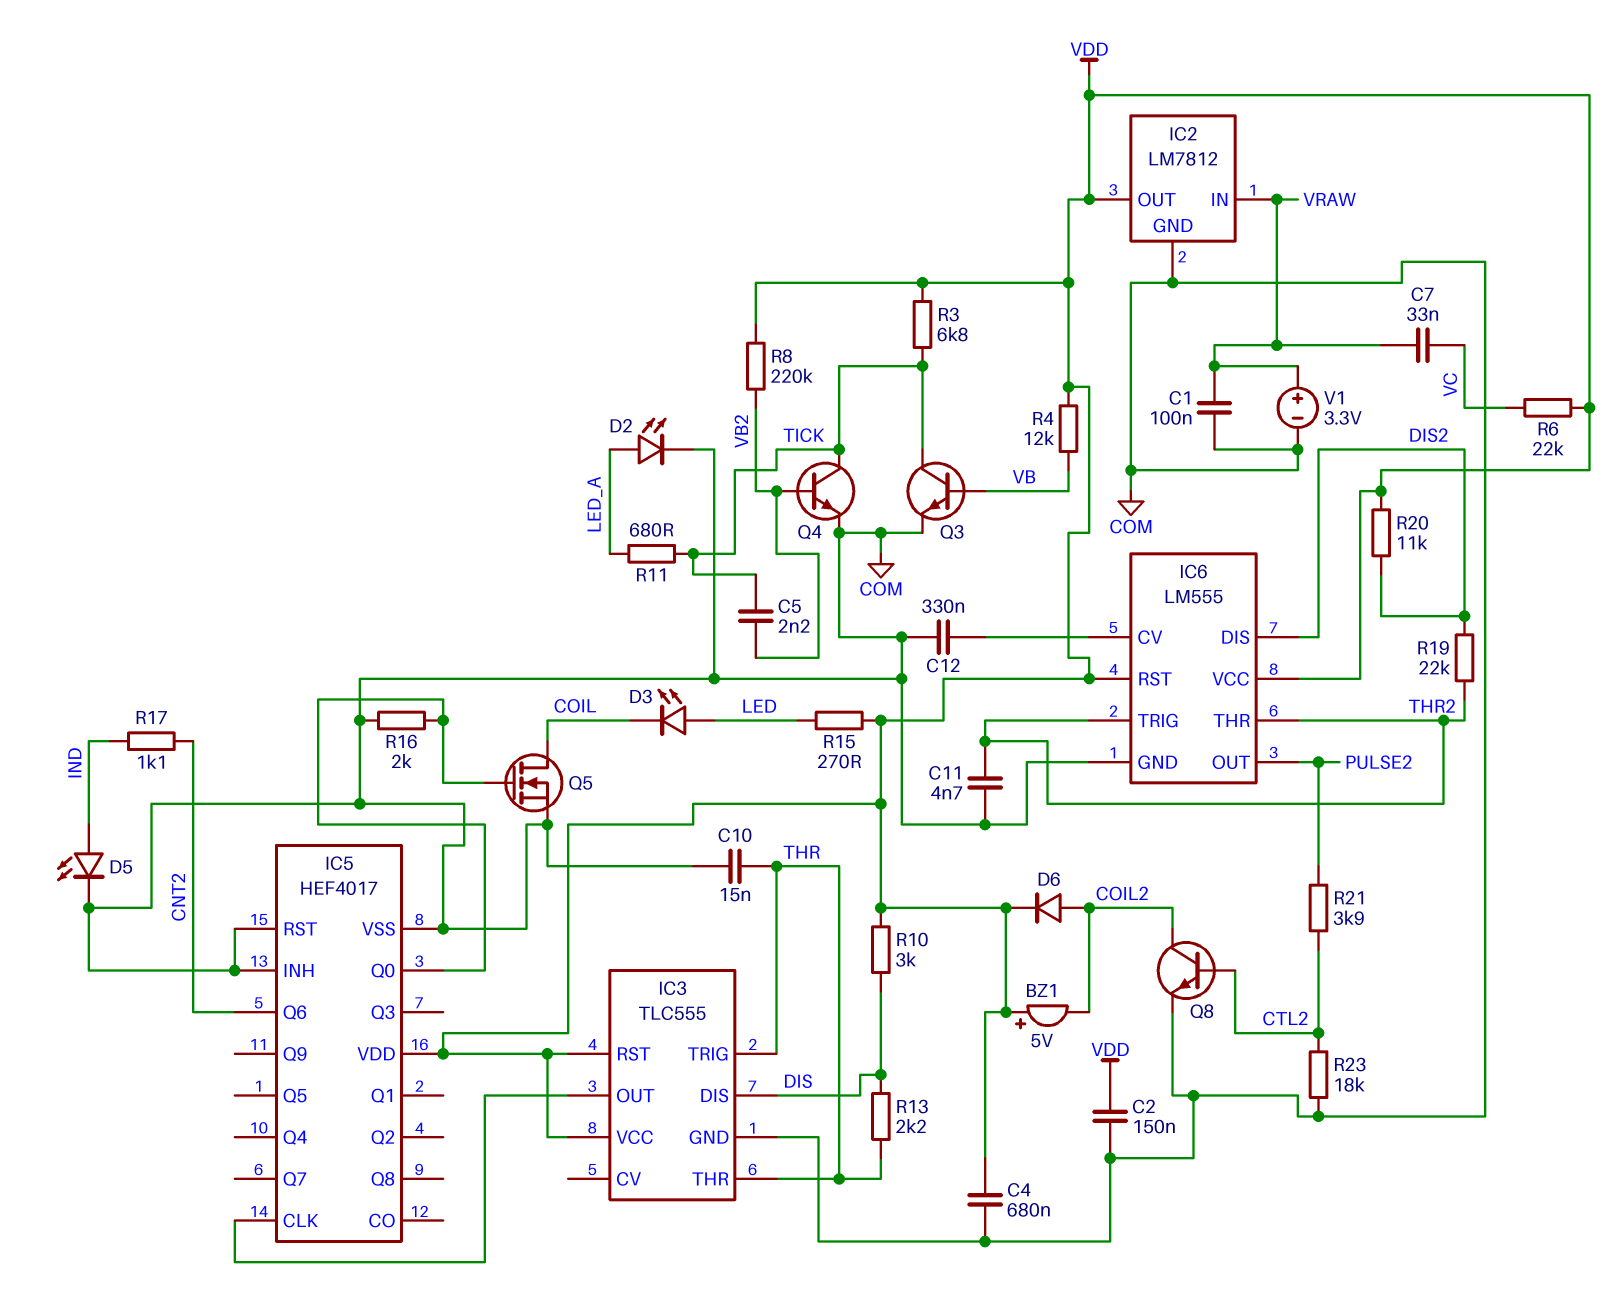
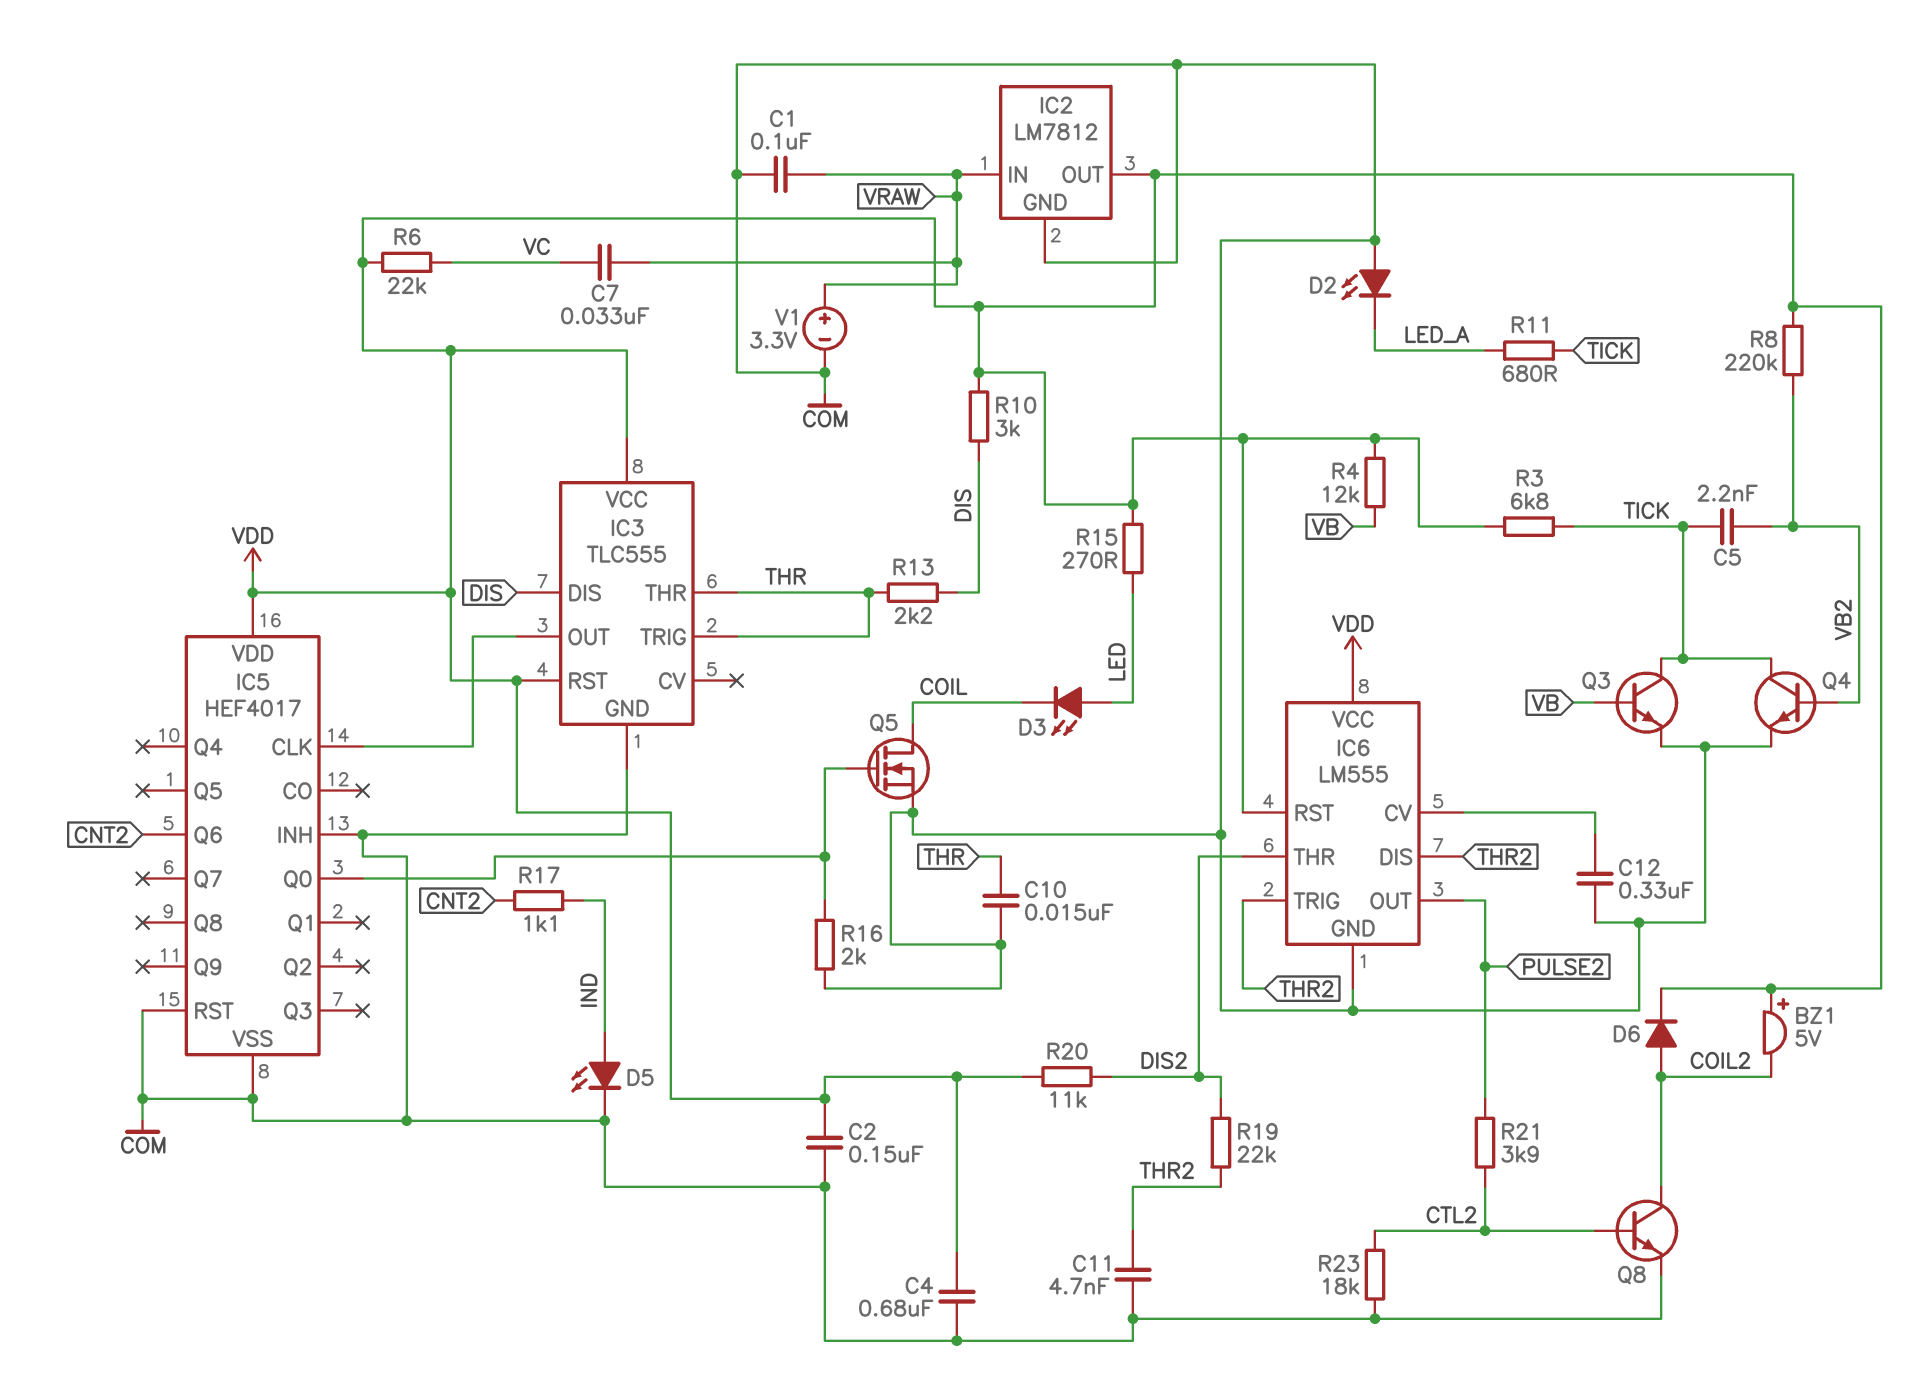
D2: LED (A LED_A, K COM) -> LED (A COM, K LED_A)
IC6 pin DIS: DIS2 -> THR2
IC6 pin THR: THR2 -> DIS2

